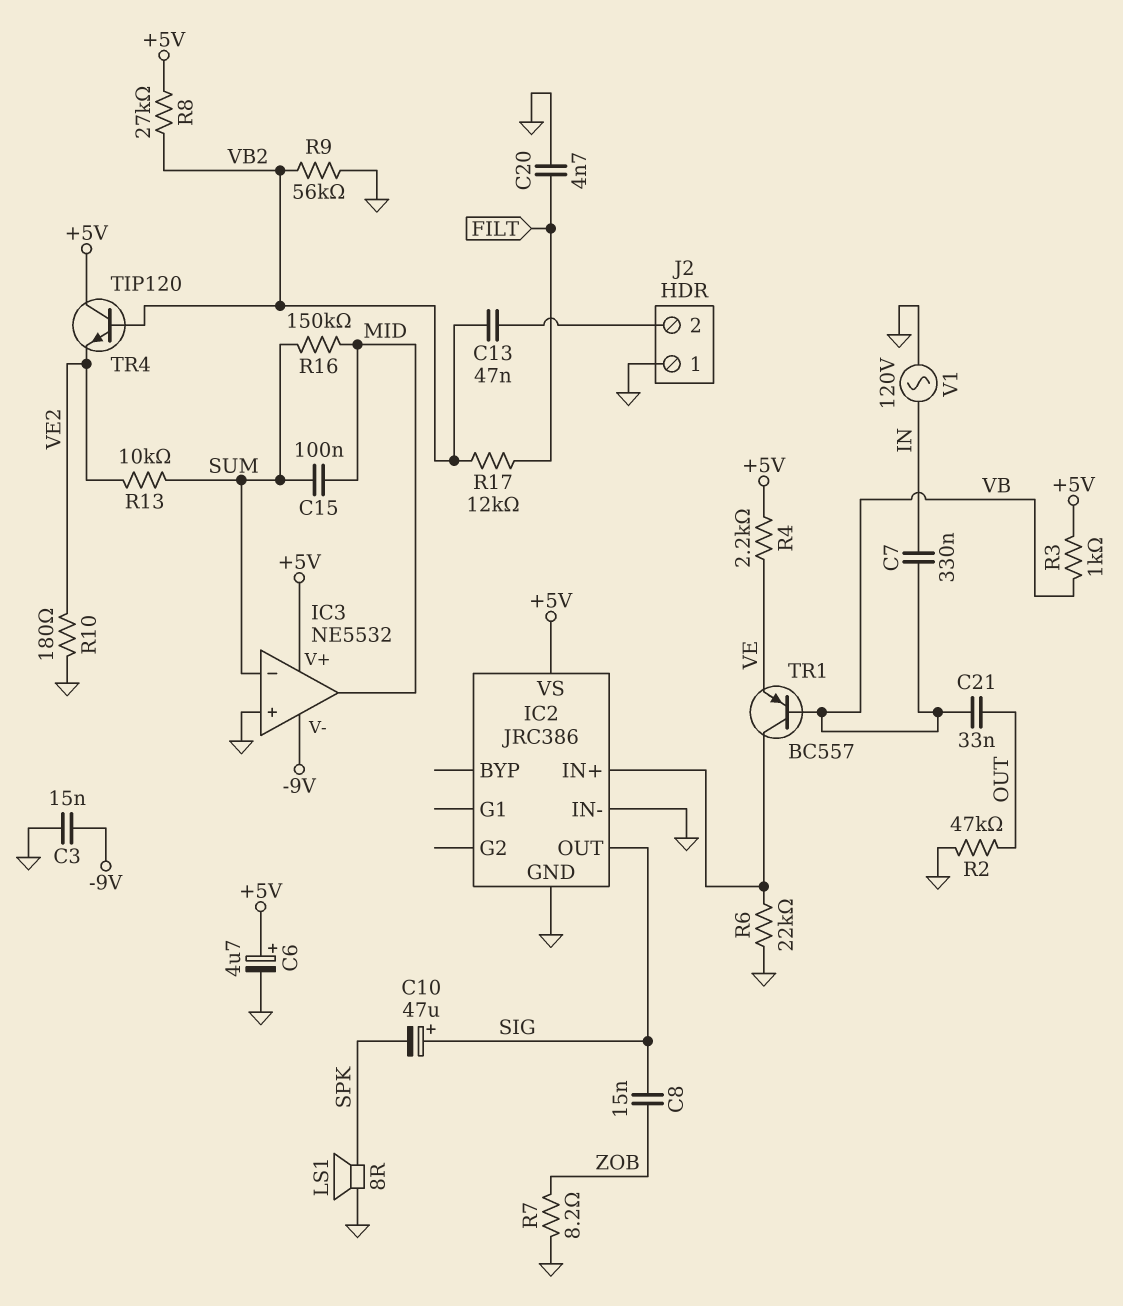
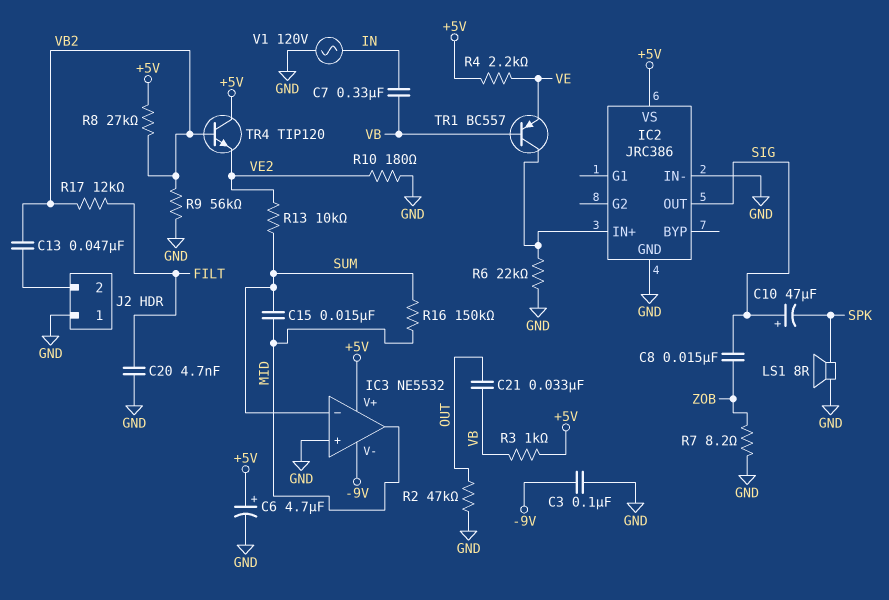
C3: 15nF (-9V, GND) -> 100nF (-9V, GND)
C15: 100nF (MID, SUM) -> 15nF (MID, SUM)

